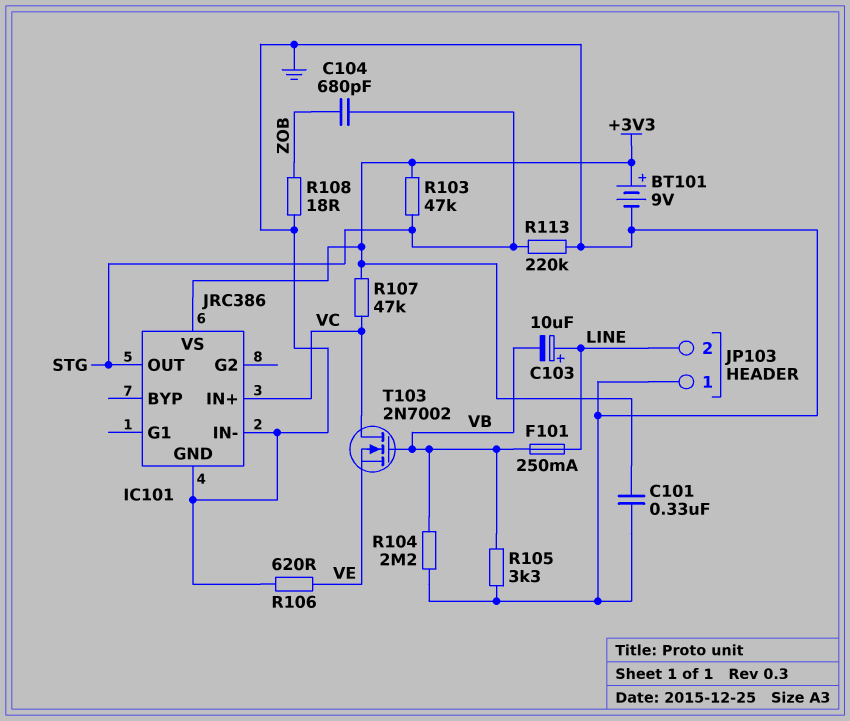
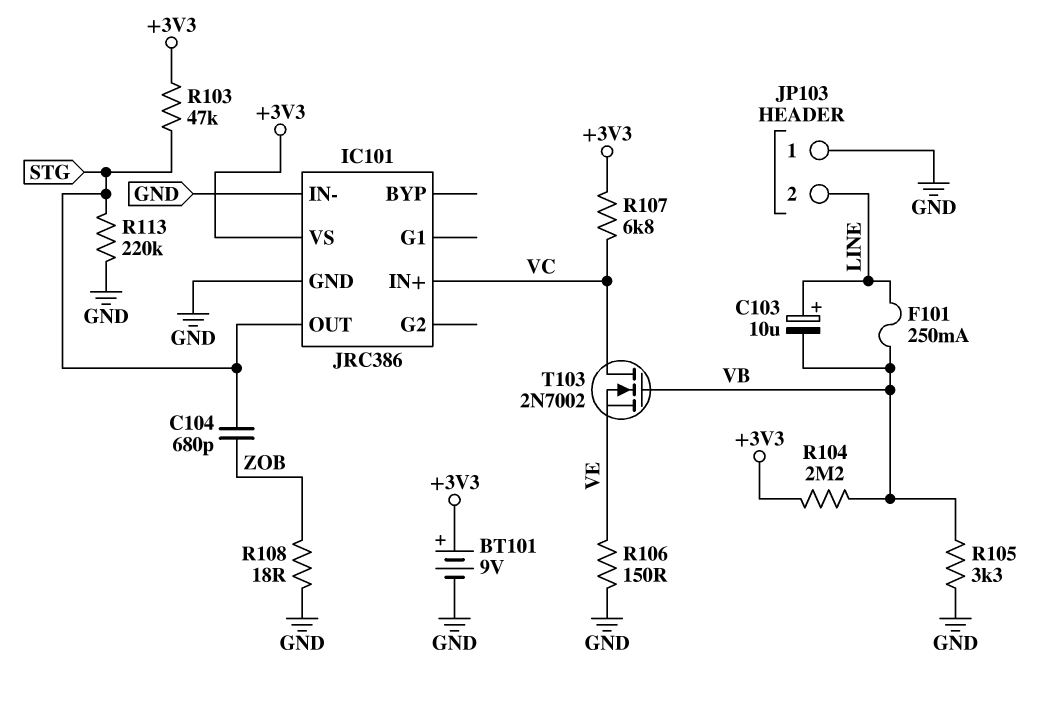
C101: 330nF (+3V3, GND) -> none
R104: 2.2M (GND, VB) -> 2.2M (+3V3, VB)
R106: 620 (GND, VE) -> 150 (GND, VE)
R107: 47k (+3V3, VC) -> 6.8k (+3V3, VC)

